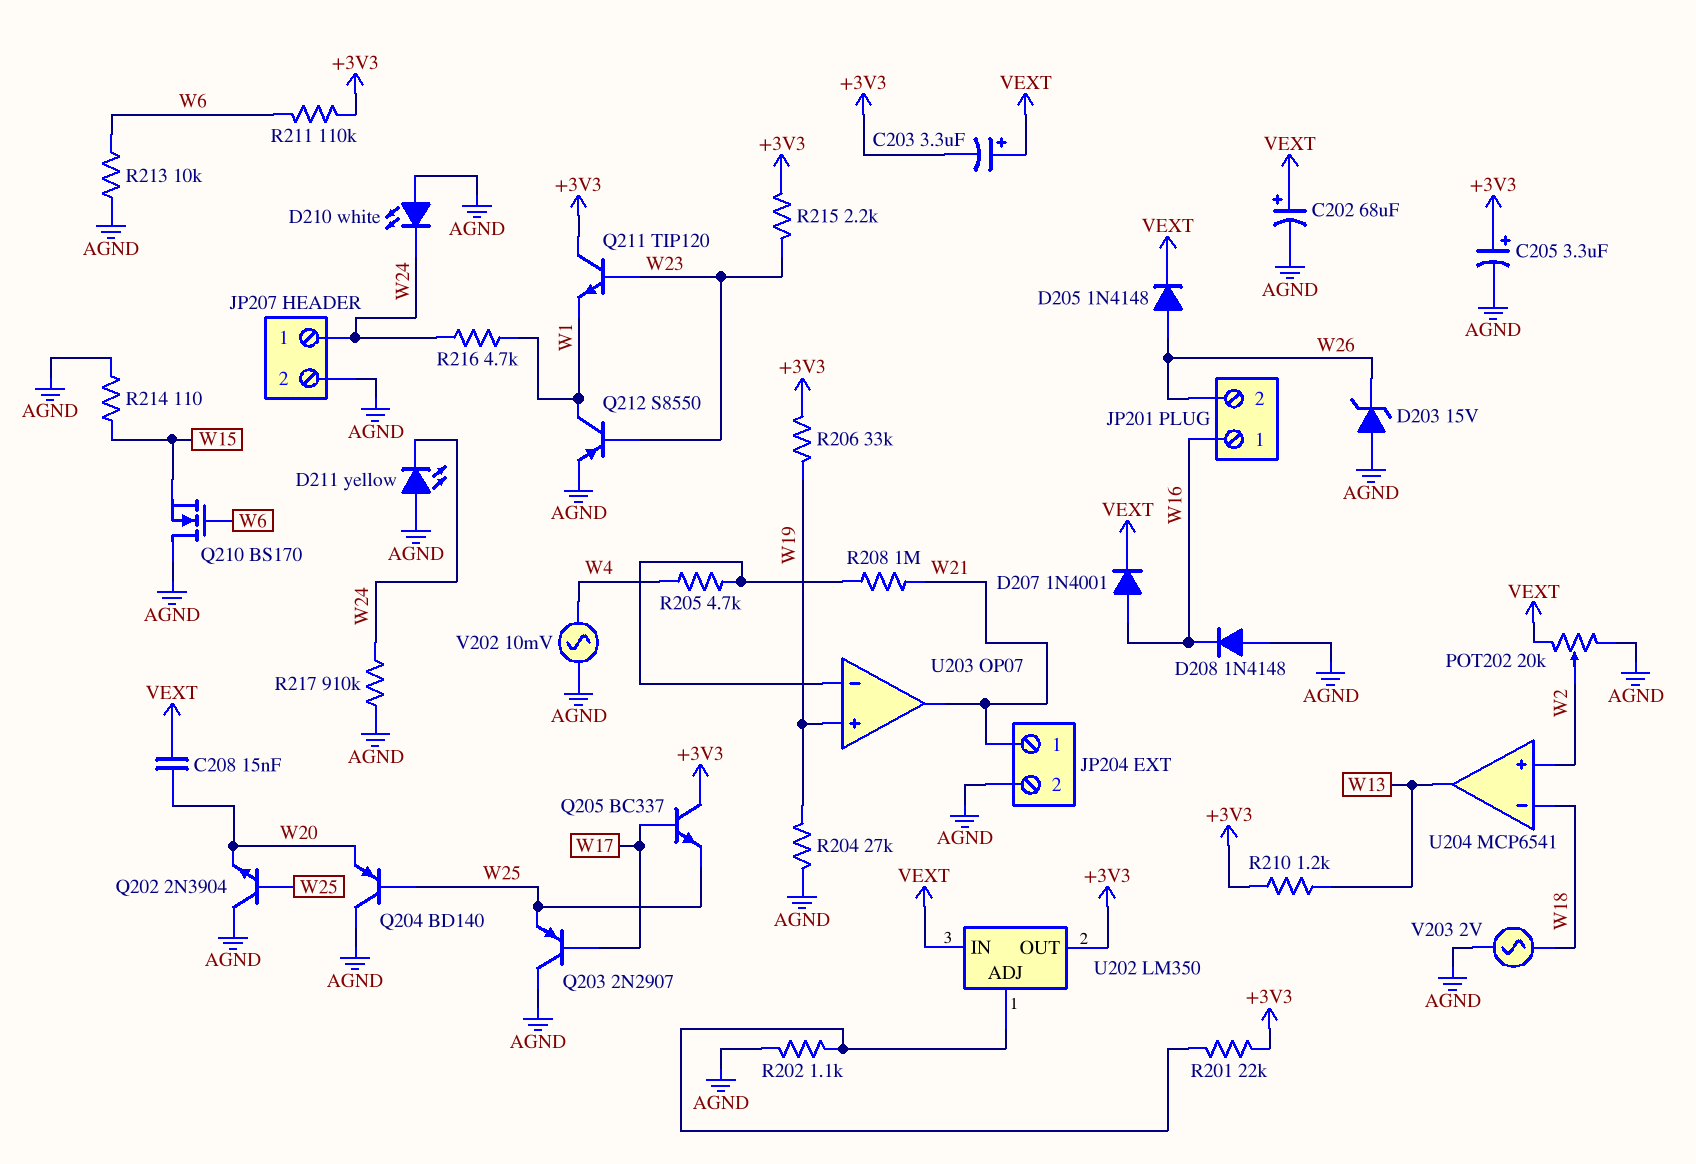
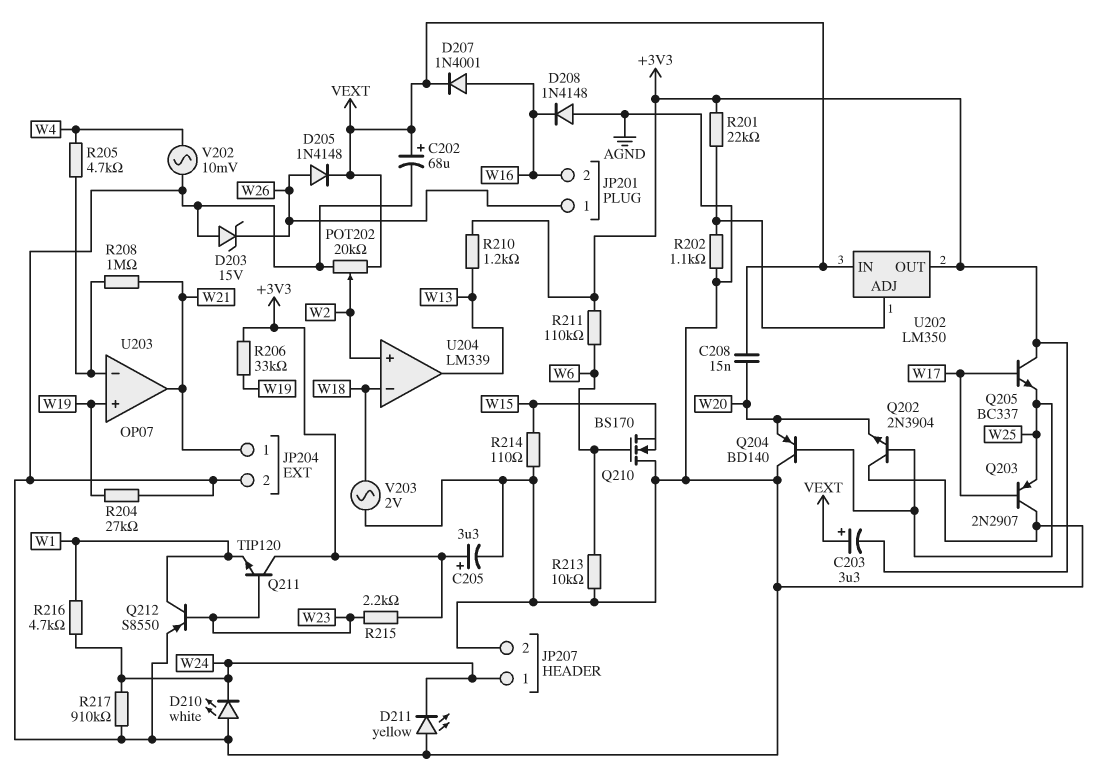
JP201 pin 1: W16 -> W26
JP201 pin 2: W26 -> W16
U204: MCP6541 -> LM339

